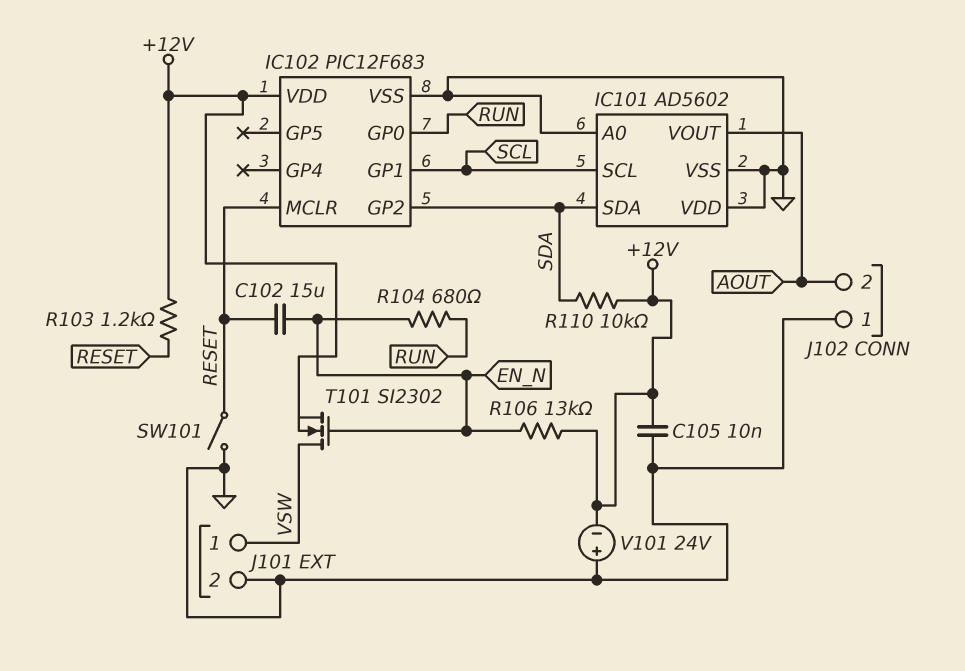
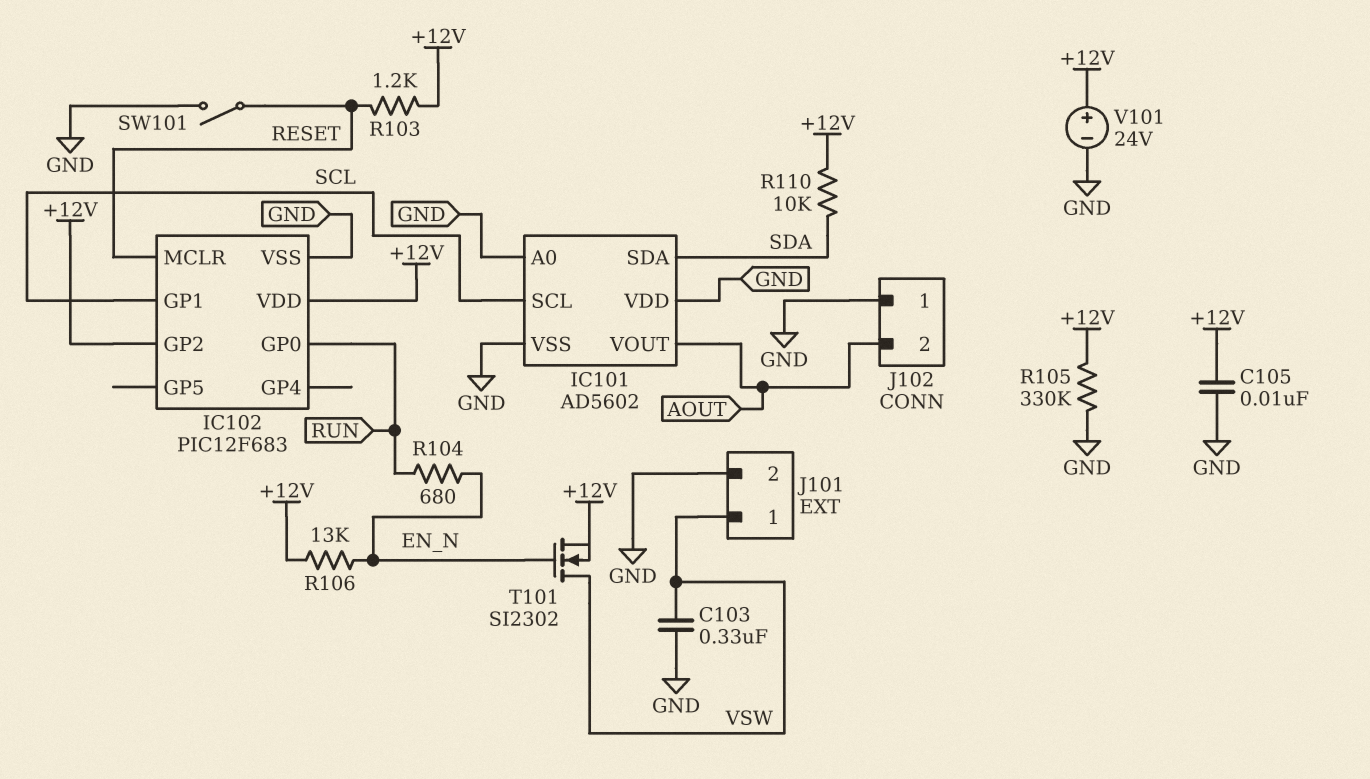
C102: 15uF (EN_N, RESET) -> none
C103: none -> 330nF (GND, VSW)
IC102 pin GP2: SDA -> +12V
R105: none -> 330k (+12V, GND)
V101: 24V (plus GND, minus +12V) -> 24V (plus +12V, minus GND)

